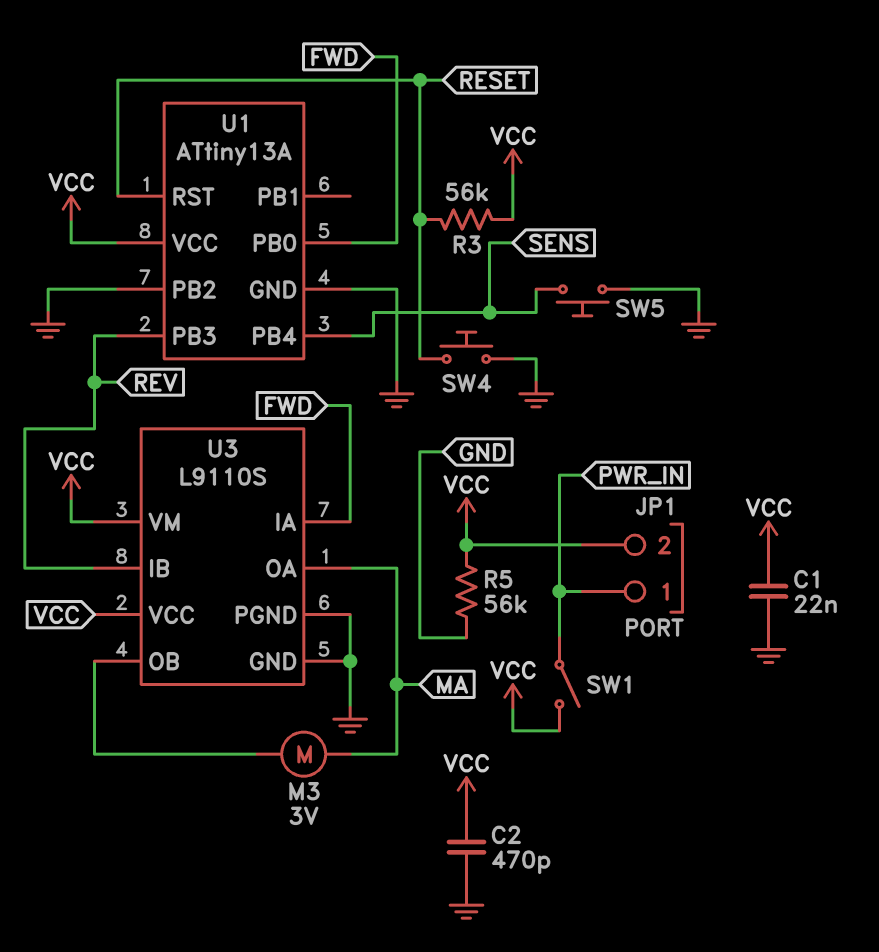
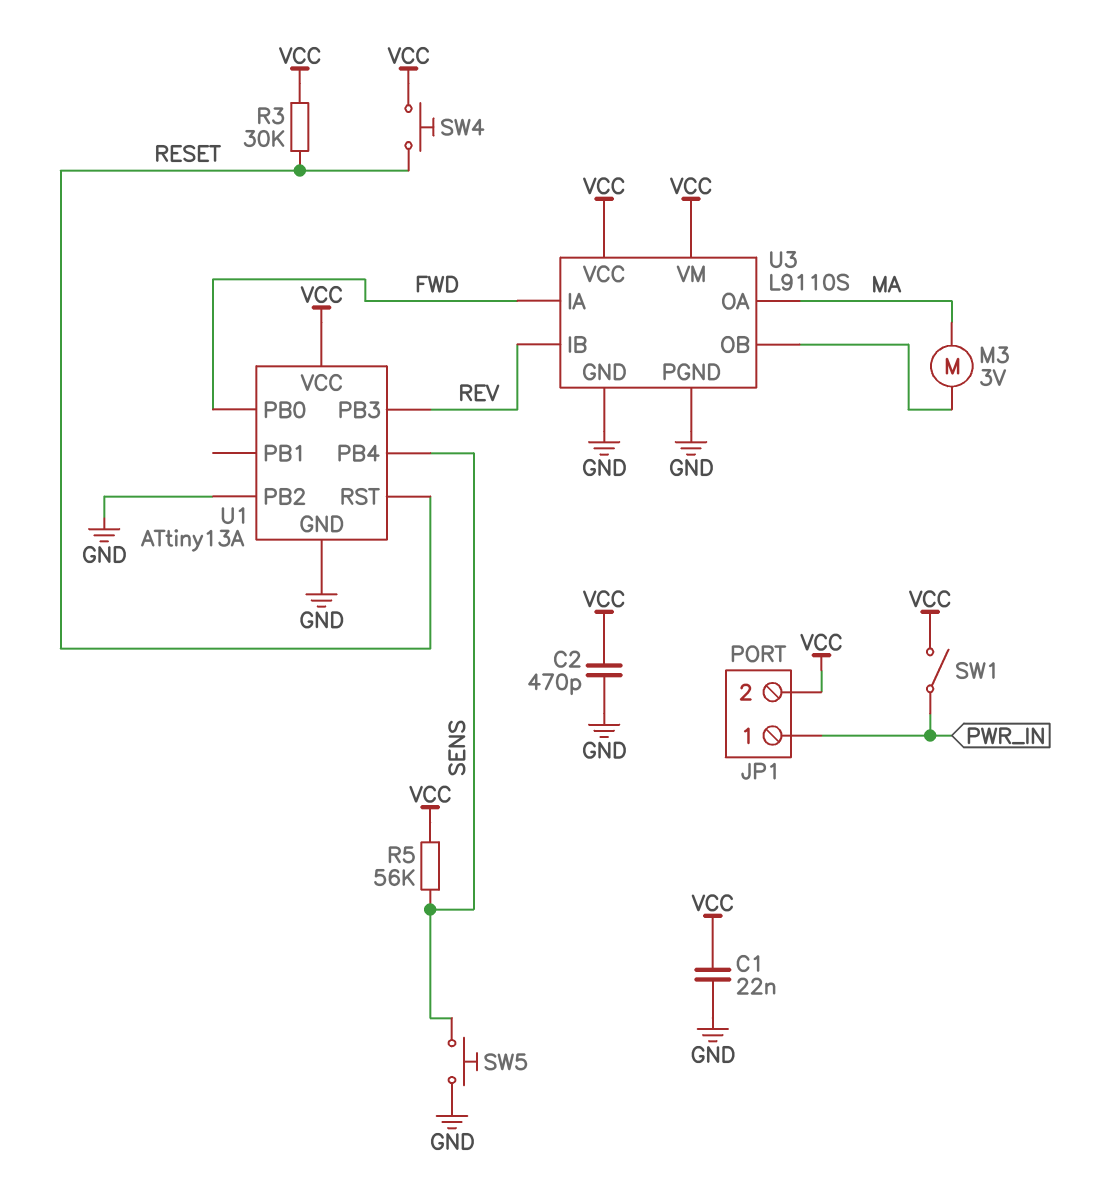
R3: 56k (RESET, VCC) -> 30k (RESET, VCC)
R5: 56k (GND, VCC) -> 56k (SENS, VCC)
SW4: button (GND, RESET) -> button (RESET, VCC)

